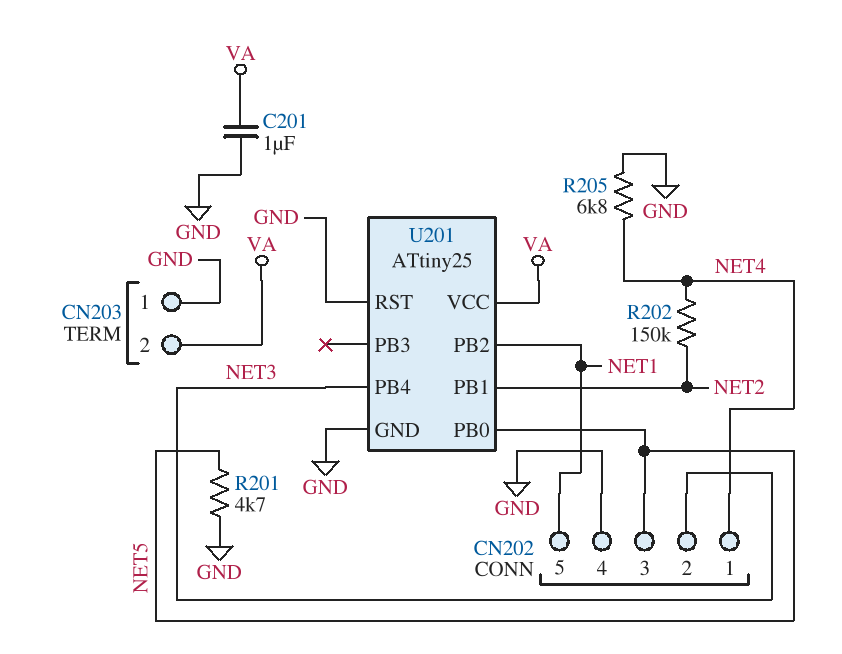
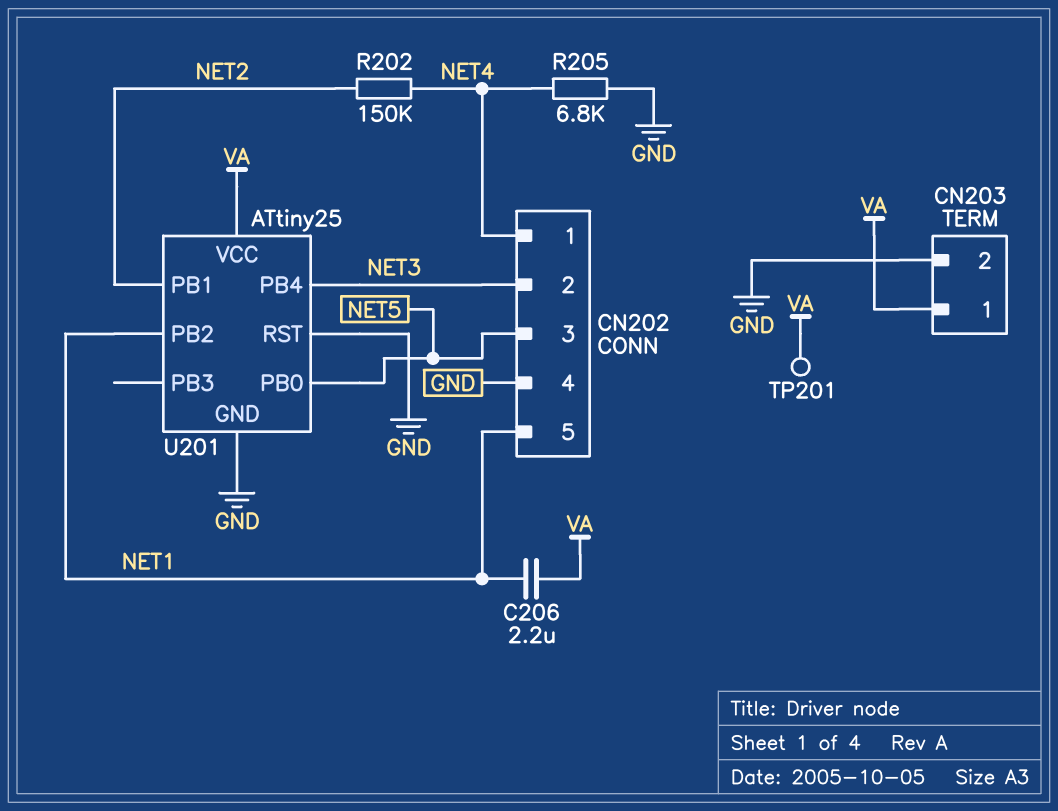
C201: 1uF (GND, VA) -> none
C206: none -> 2.2uF (NET1, VA)
CN203 pin 1: GND -> VA
CN203 pin 2: VA -> GND
R201: 4.7k (GND, NET5) -> none
TP201: none -> test point (VA)

